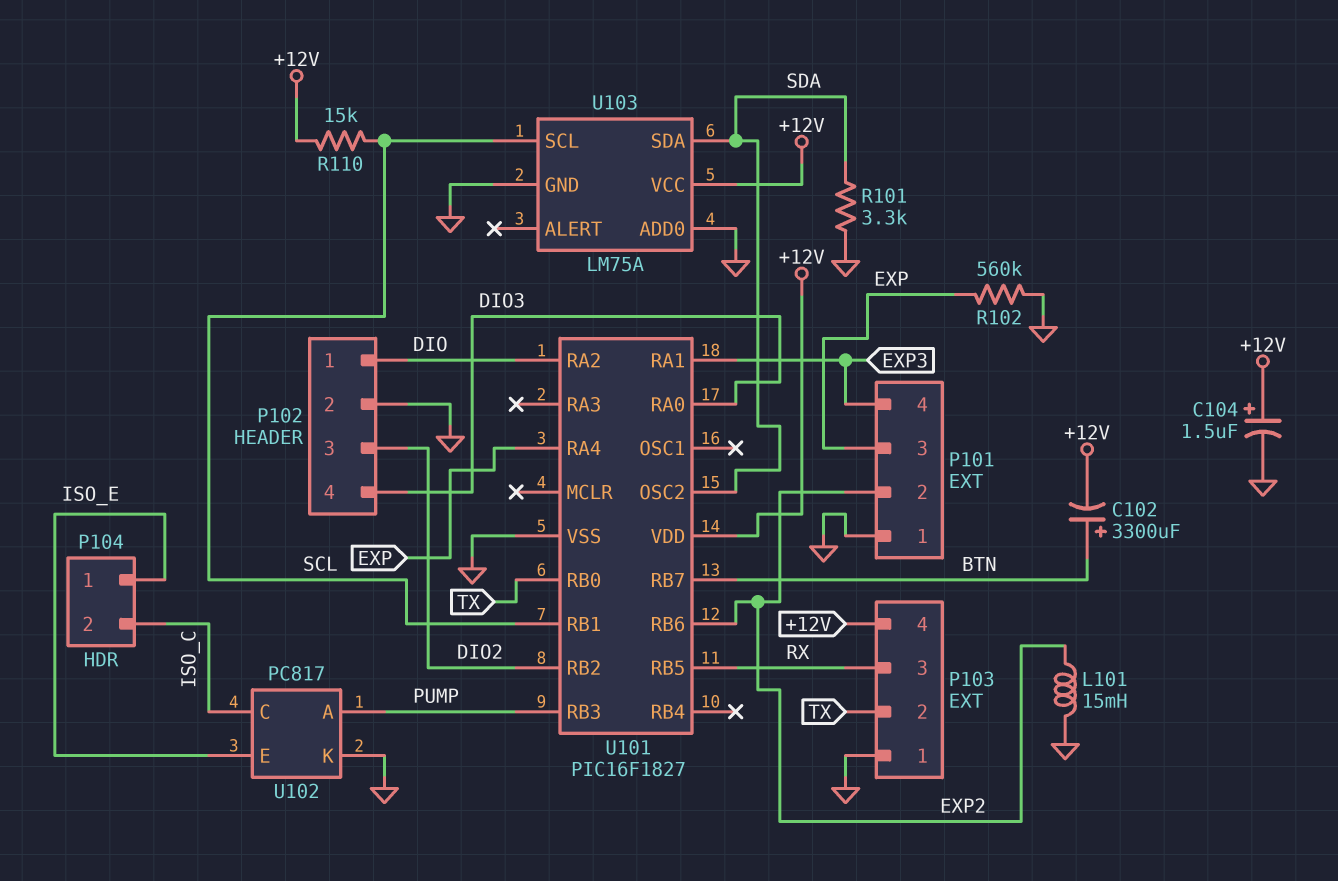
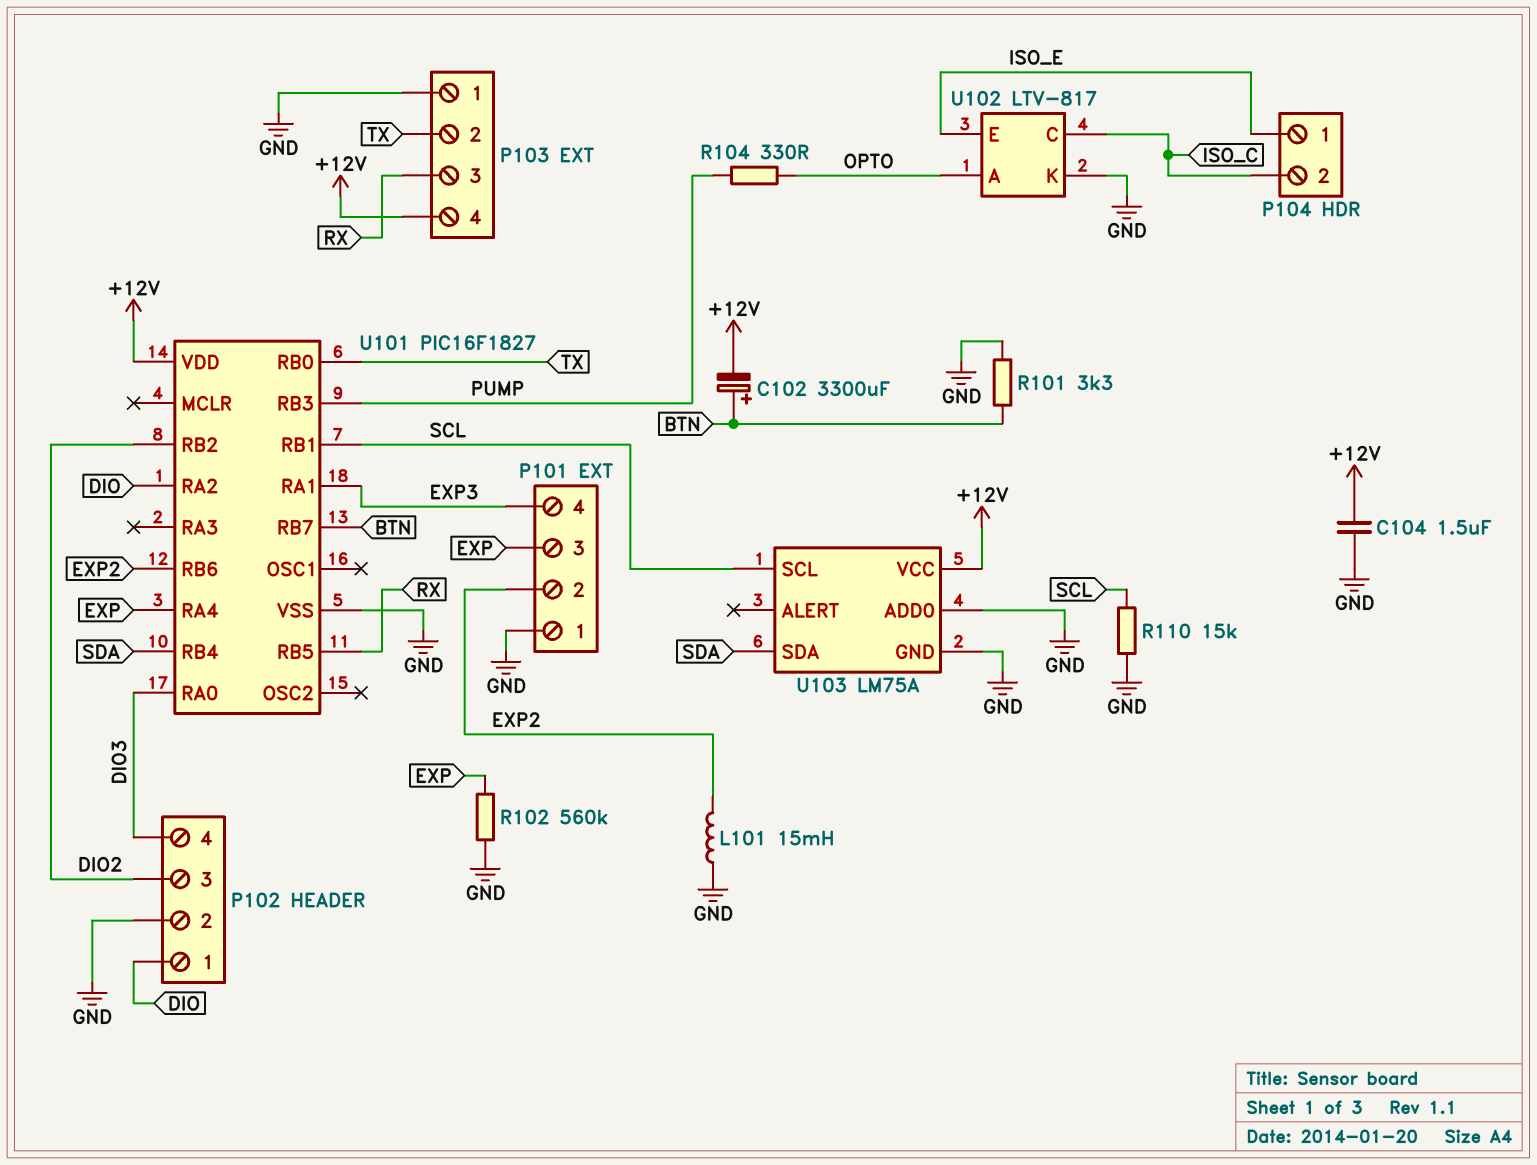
C104: 1.5uF (plus +12V, minus GND) -> 1.5uF (+12V, GND)
R101: 3.3k (GND, SDA) -> 3.3k (BTN, GND)
R104: none -> 330 (OPTO, PUMP)
R110: 15k (+12V, SCL) -> 15k (GND, SCL)
U101 pin OSC2: SDA -> none
U101 pin RB4: none -> SDA
U102: PC817 -> LTV-817
U102 pin A: PUMP -> OPTO

